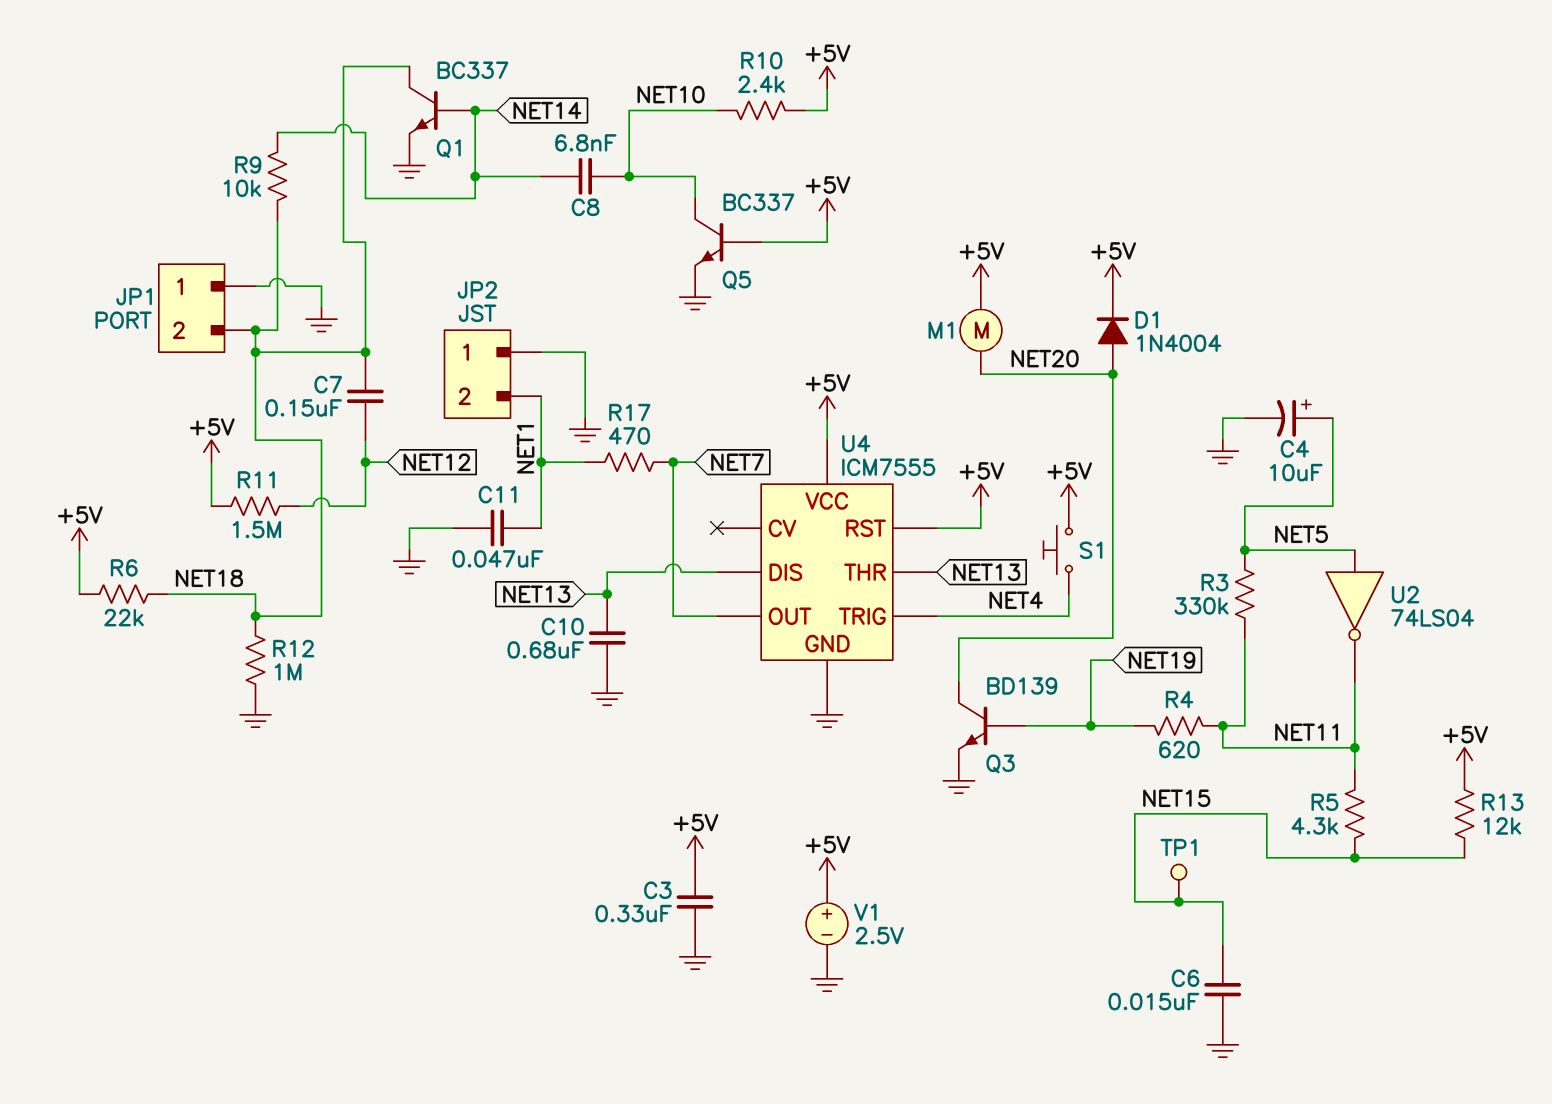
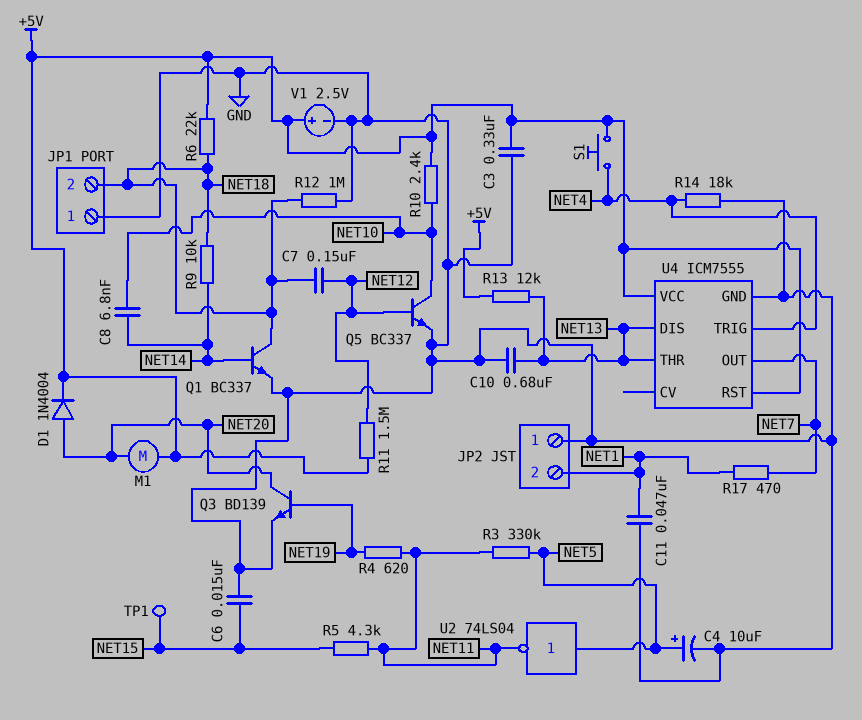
Q5: NPN BC337 (B +5V, C NET10, E GND) -> NPN BC337 (B NET12, C NET10, E GND)
R13: 12k (+5V, NET15) -> 12k (+5V, NET13)
R14: none -> 18k (GND, NET4)

